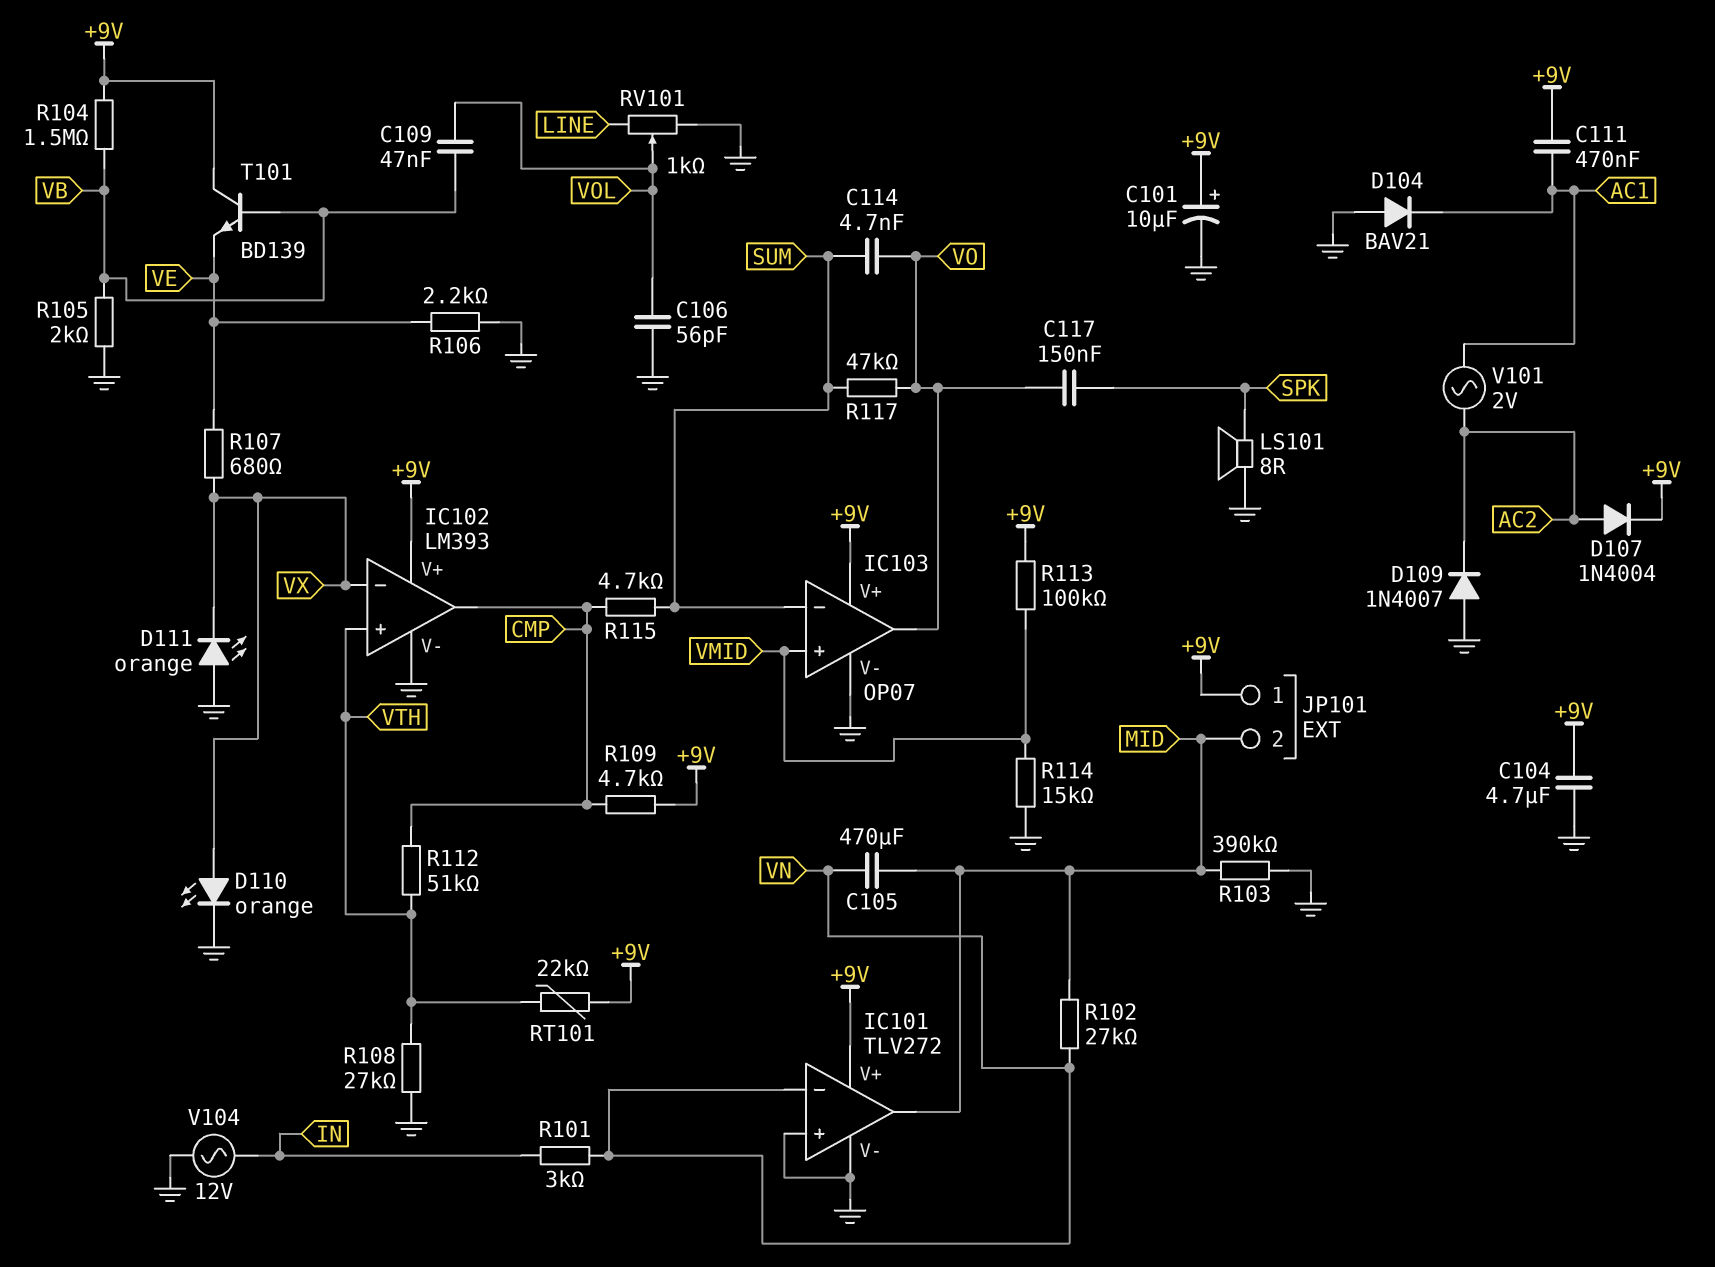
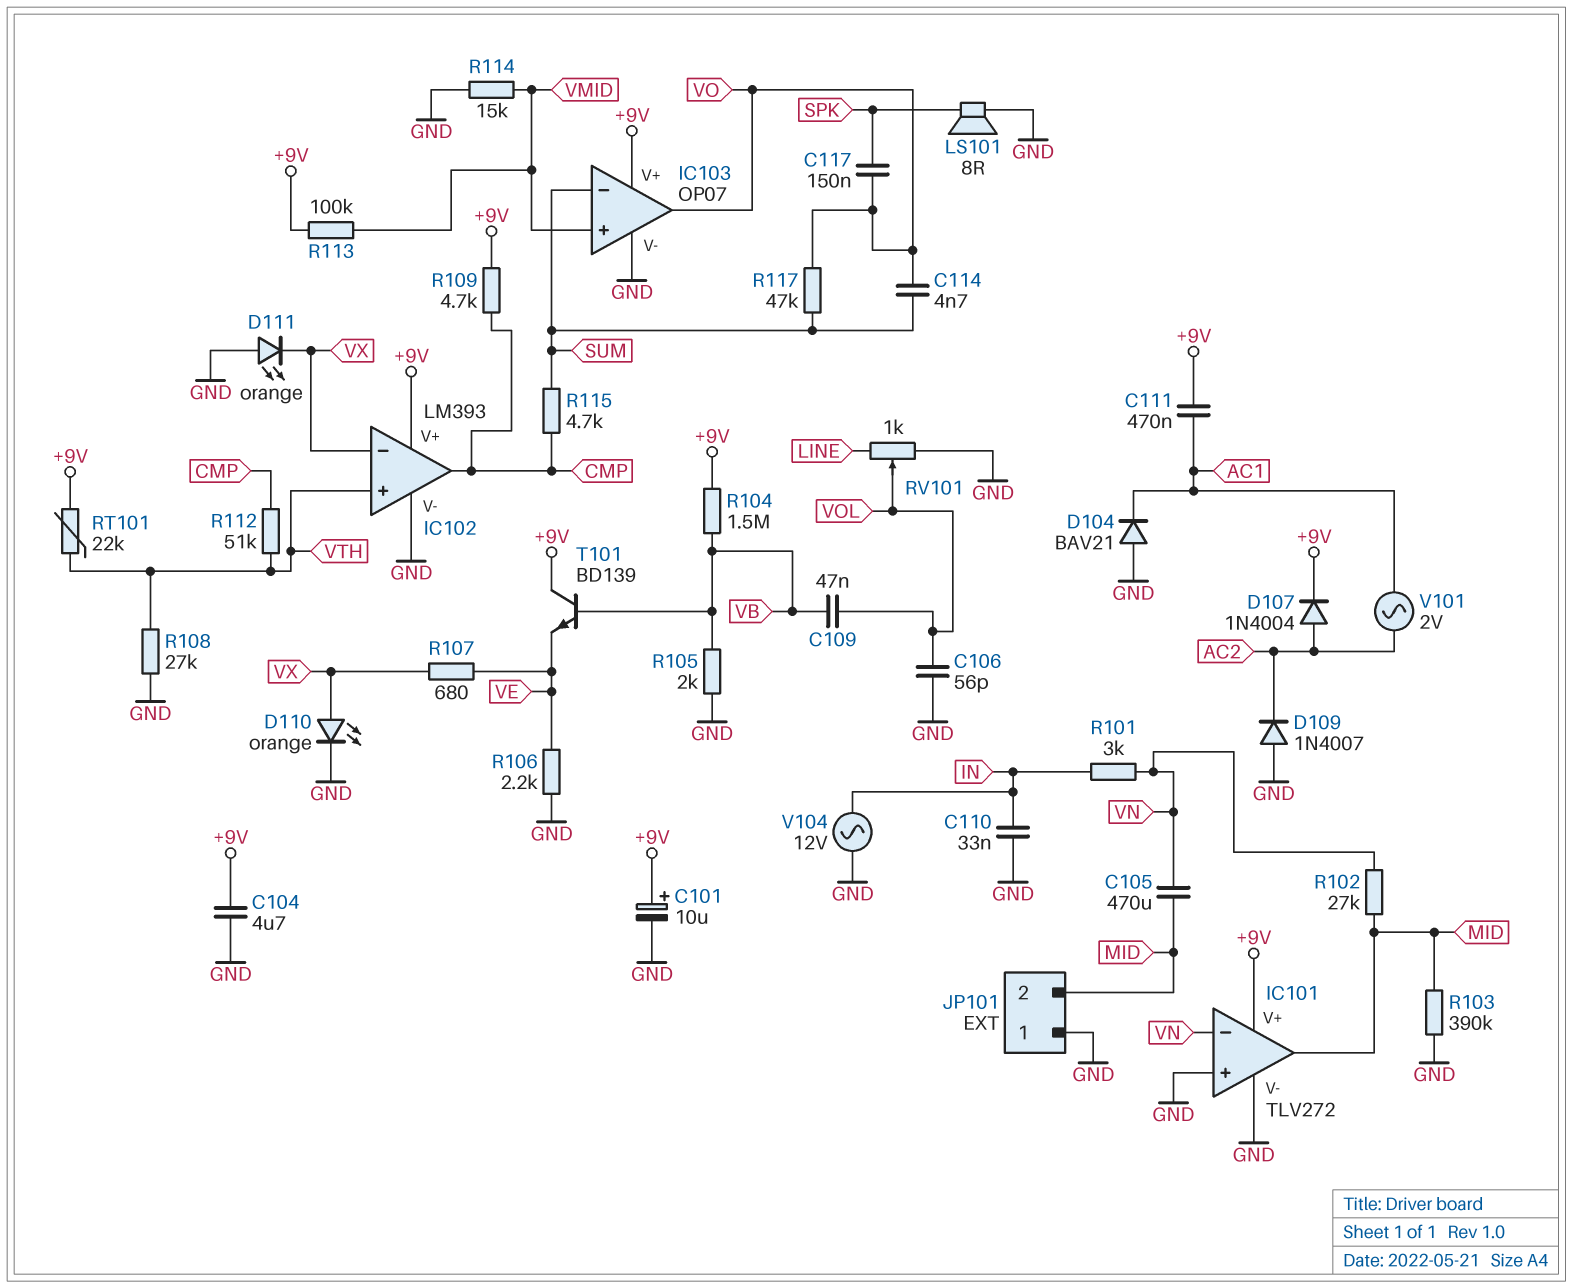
C110: none -> 33nF (GND, IN)
JP101 pin 1: +9V -> GND

